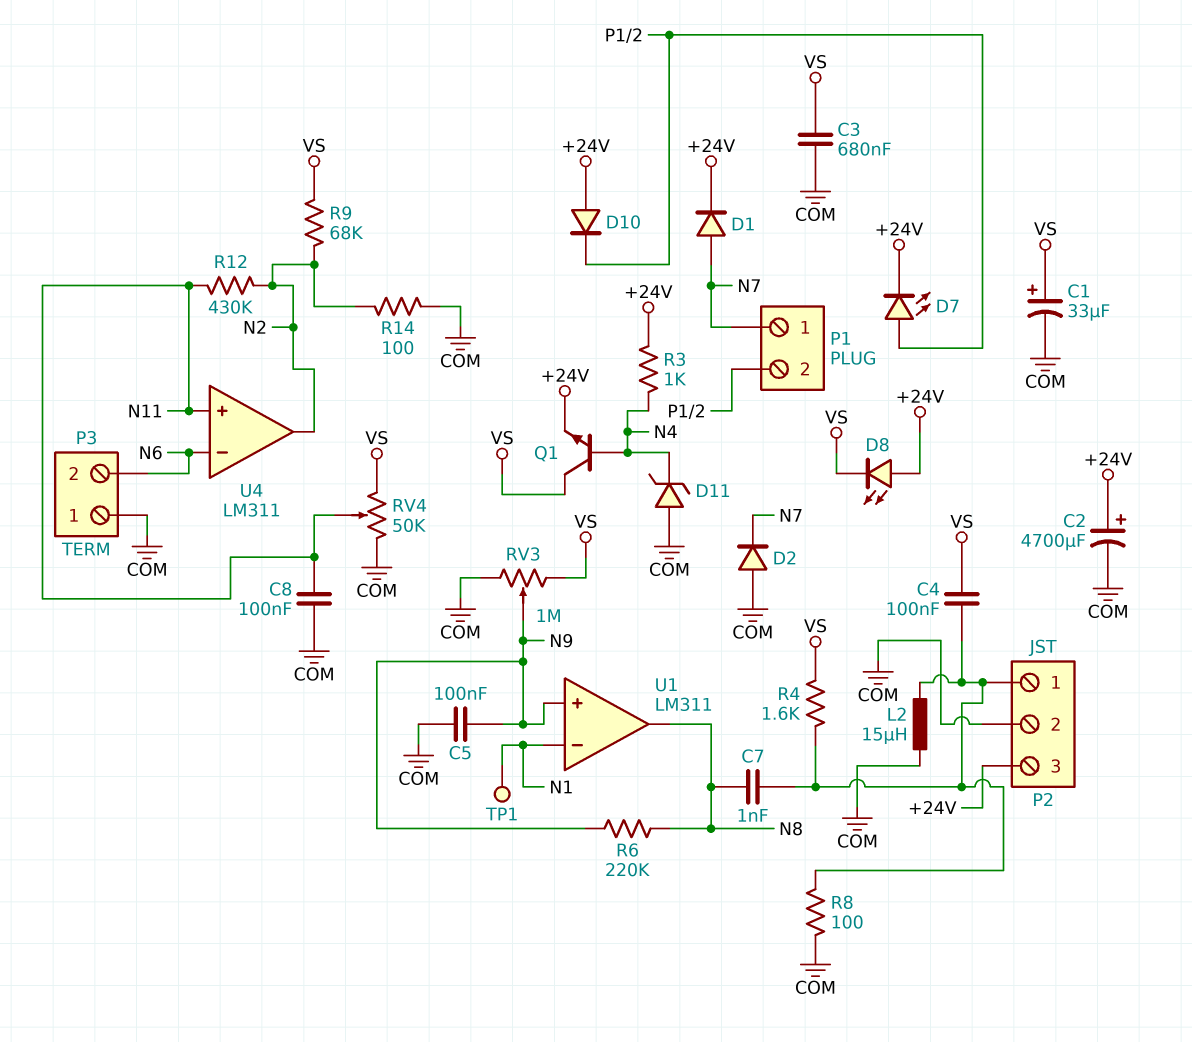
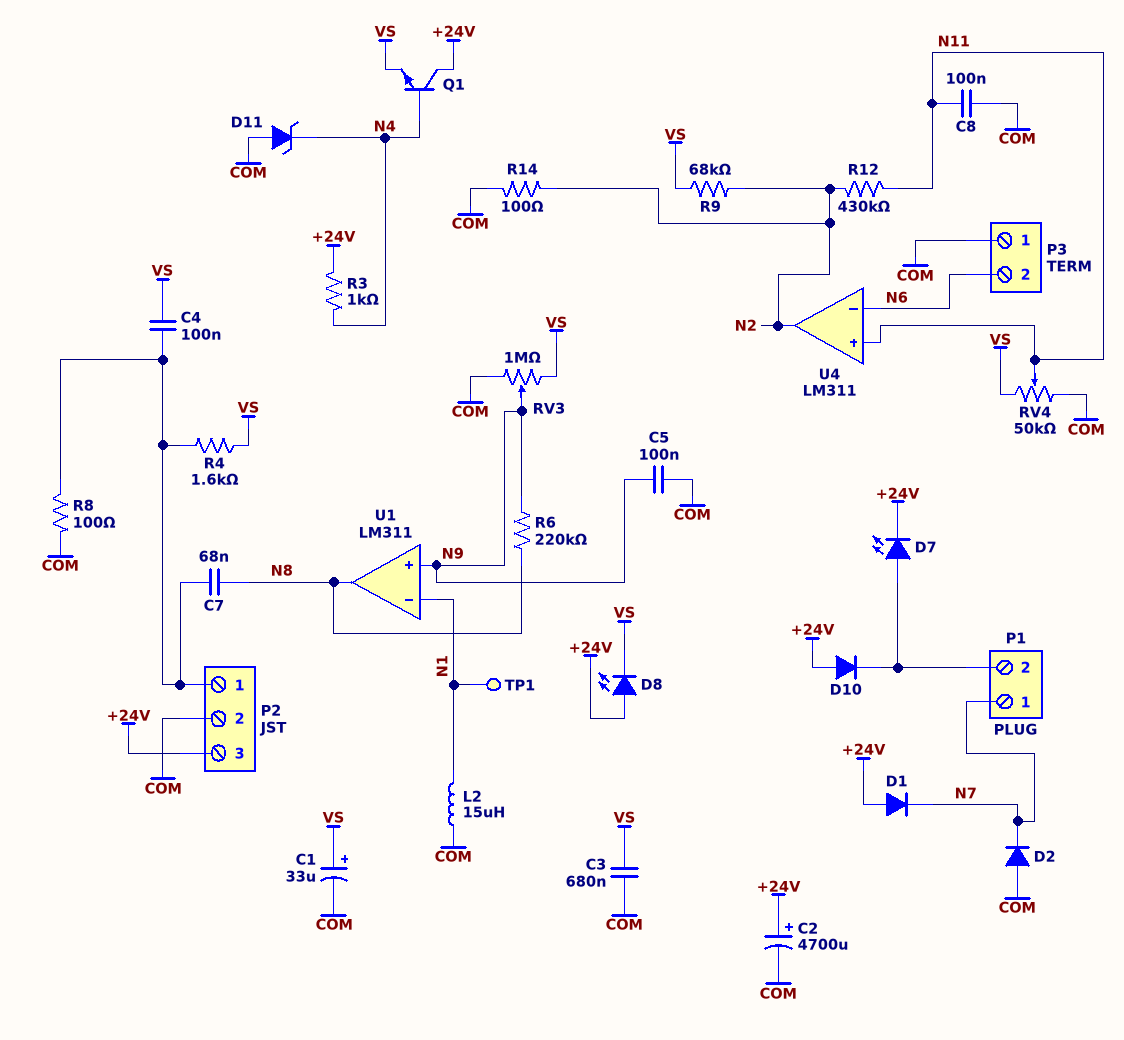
C7: 1nF (N8, P2/1) -> 68nF (N8, P2/1)
D1: diode (A N7, K +24V) -> diode (A +24V, K N7)
L2: 15uH (COM, P2/1) -> 15uH (COM, N1)
Q1: NPN (B N4, C VS, E +24V) -> NPN (B N4, C +24V, E VS)

